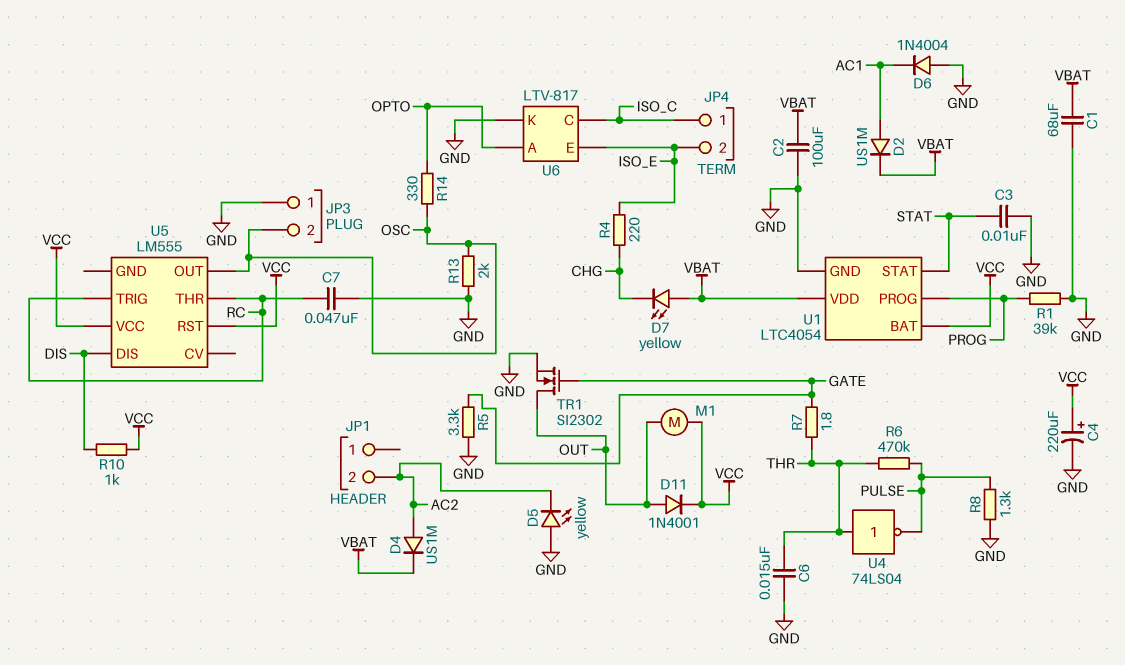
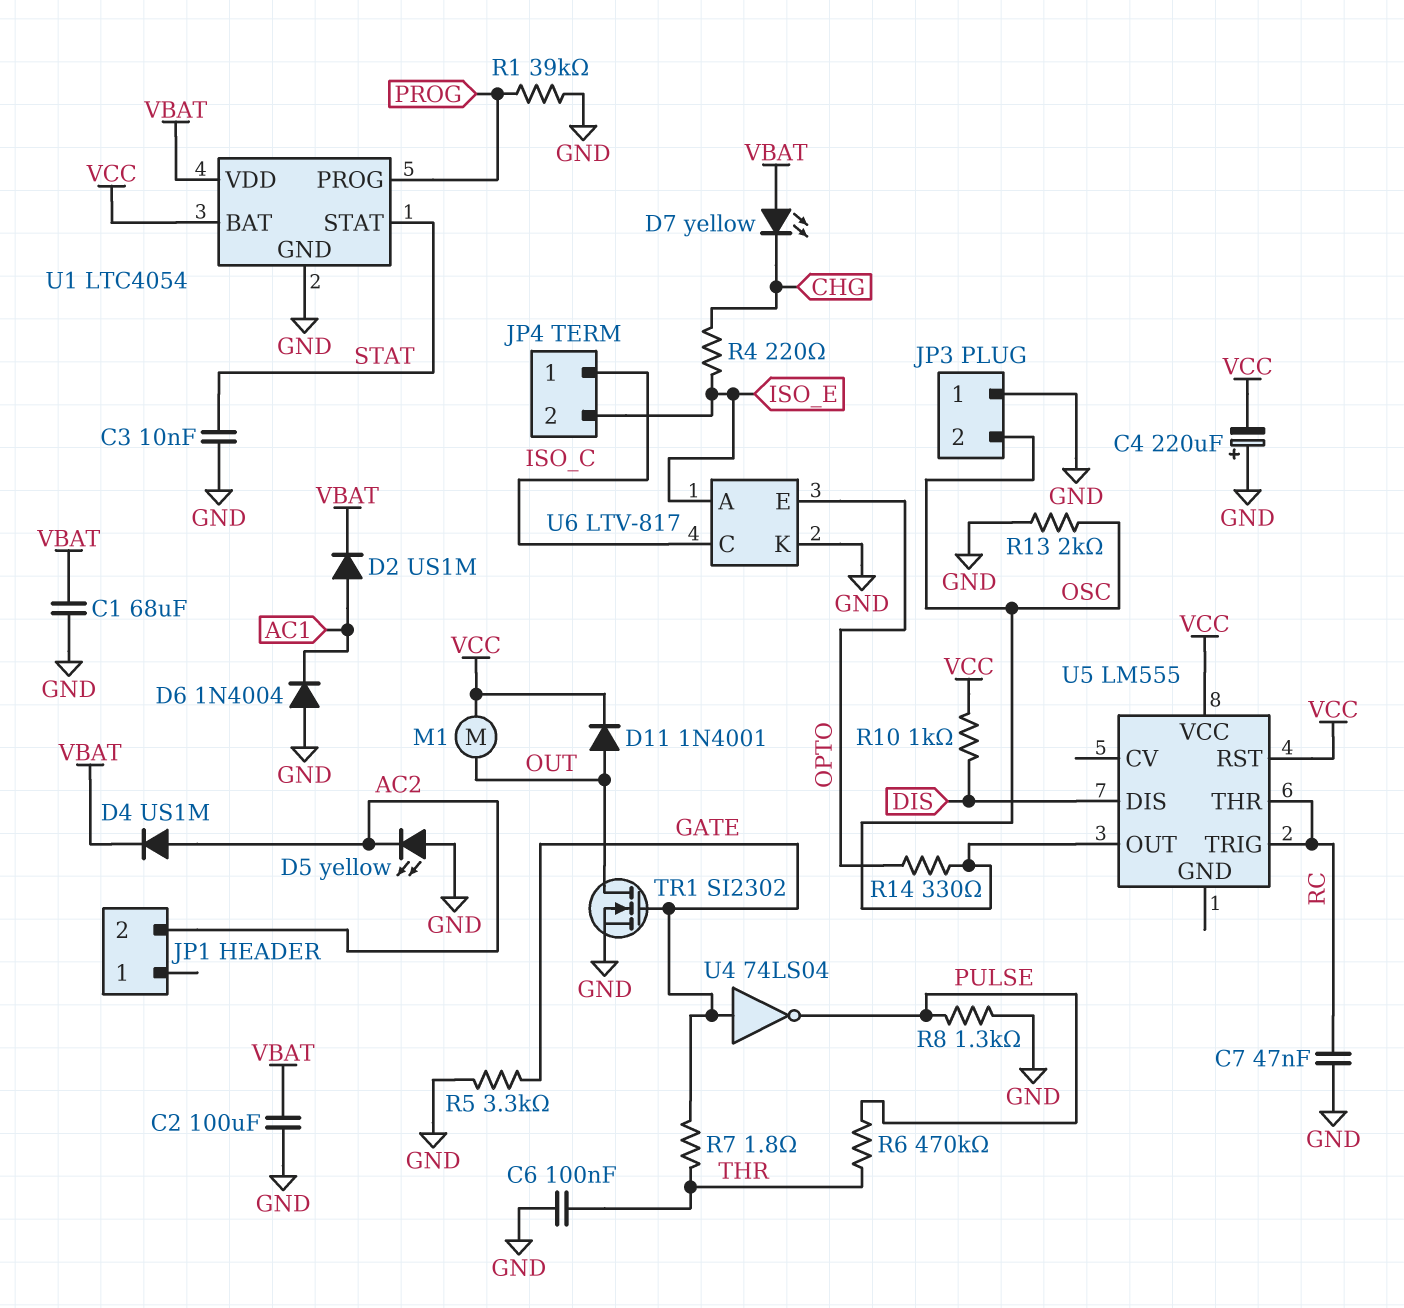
C4: 220uF (plus VCC, minus GND) -> 220uF (plus GND, minus VCC)
C6: 15nF (GND, THR) -> 100nF (GND, THR)
U4: NOT 74LS04 (in THR, out PULSE) -> NOT 74LS04 (in GATE, out PULSE)
U6 pin A: OPTO -> ISO_E
U6 pin E: ISO_E -> OPTO

